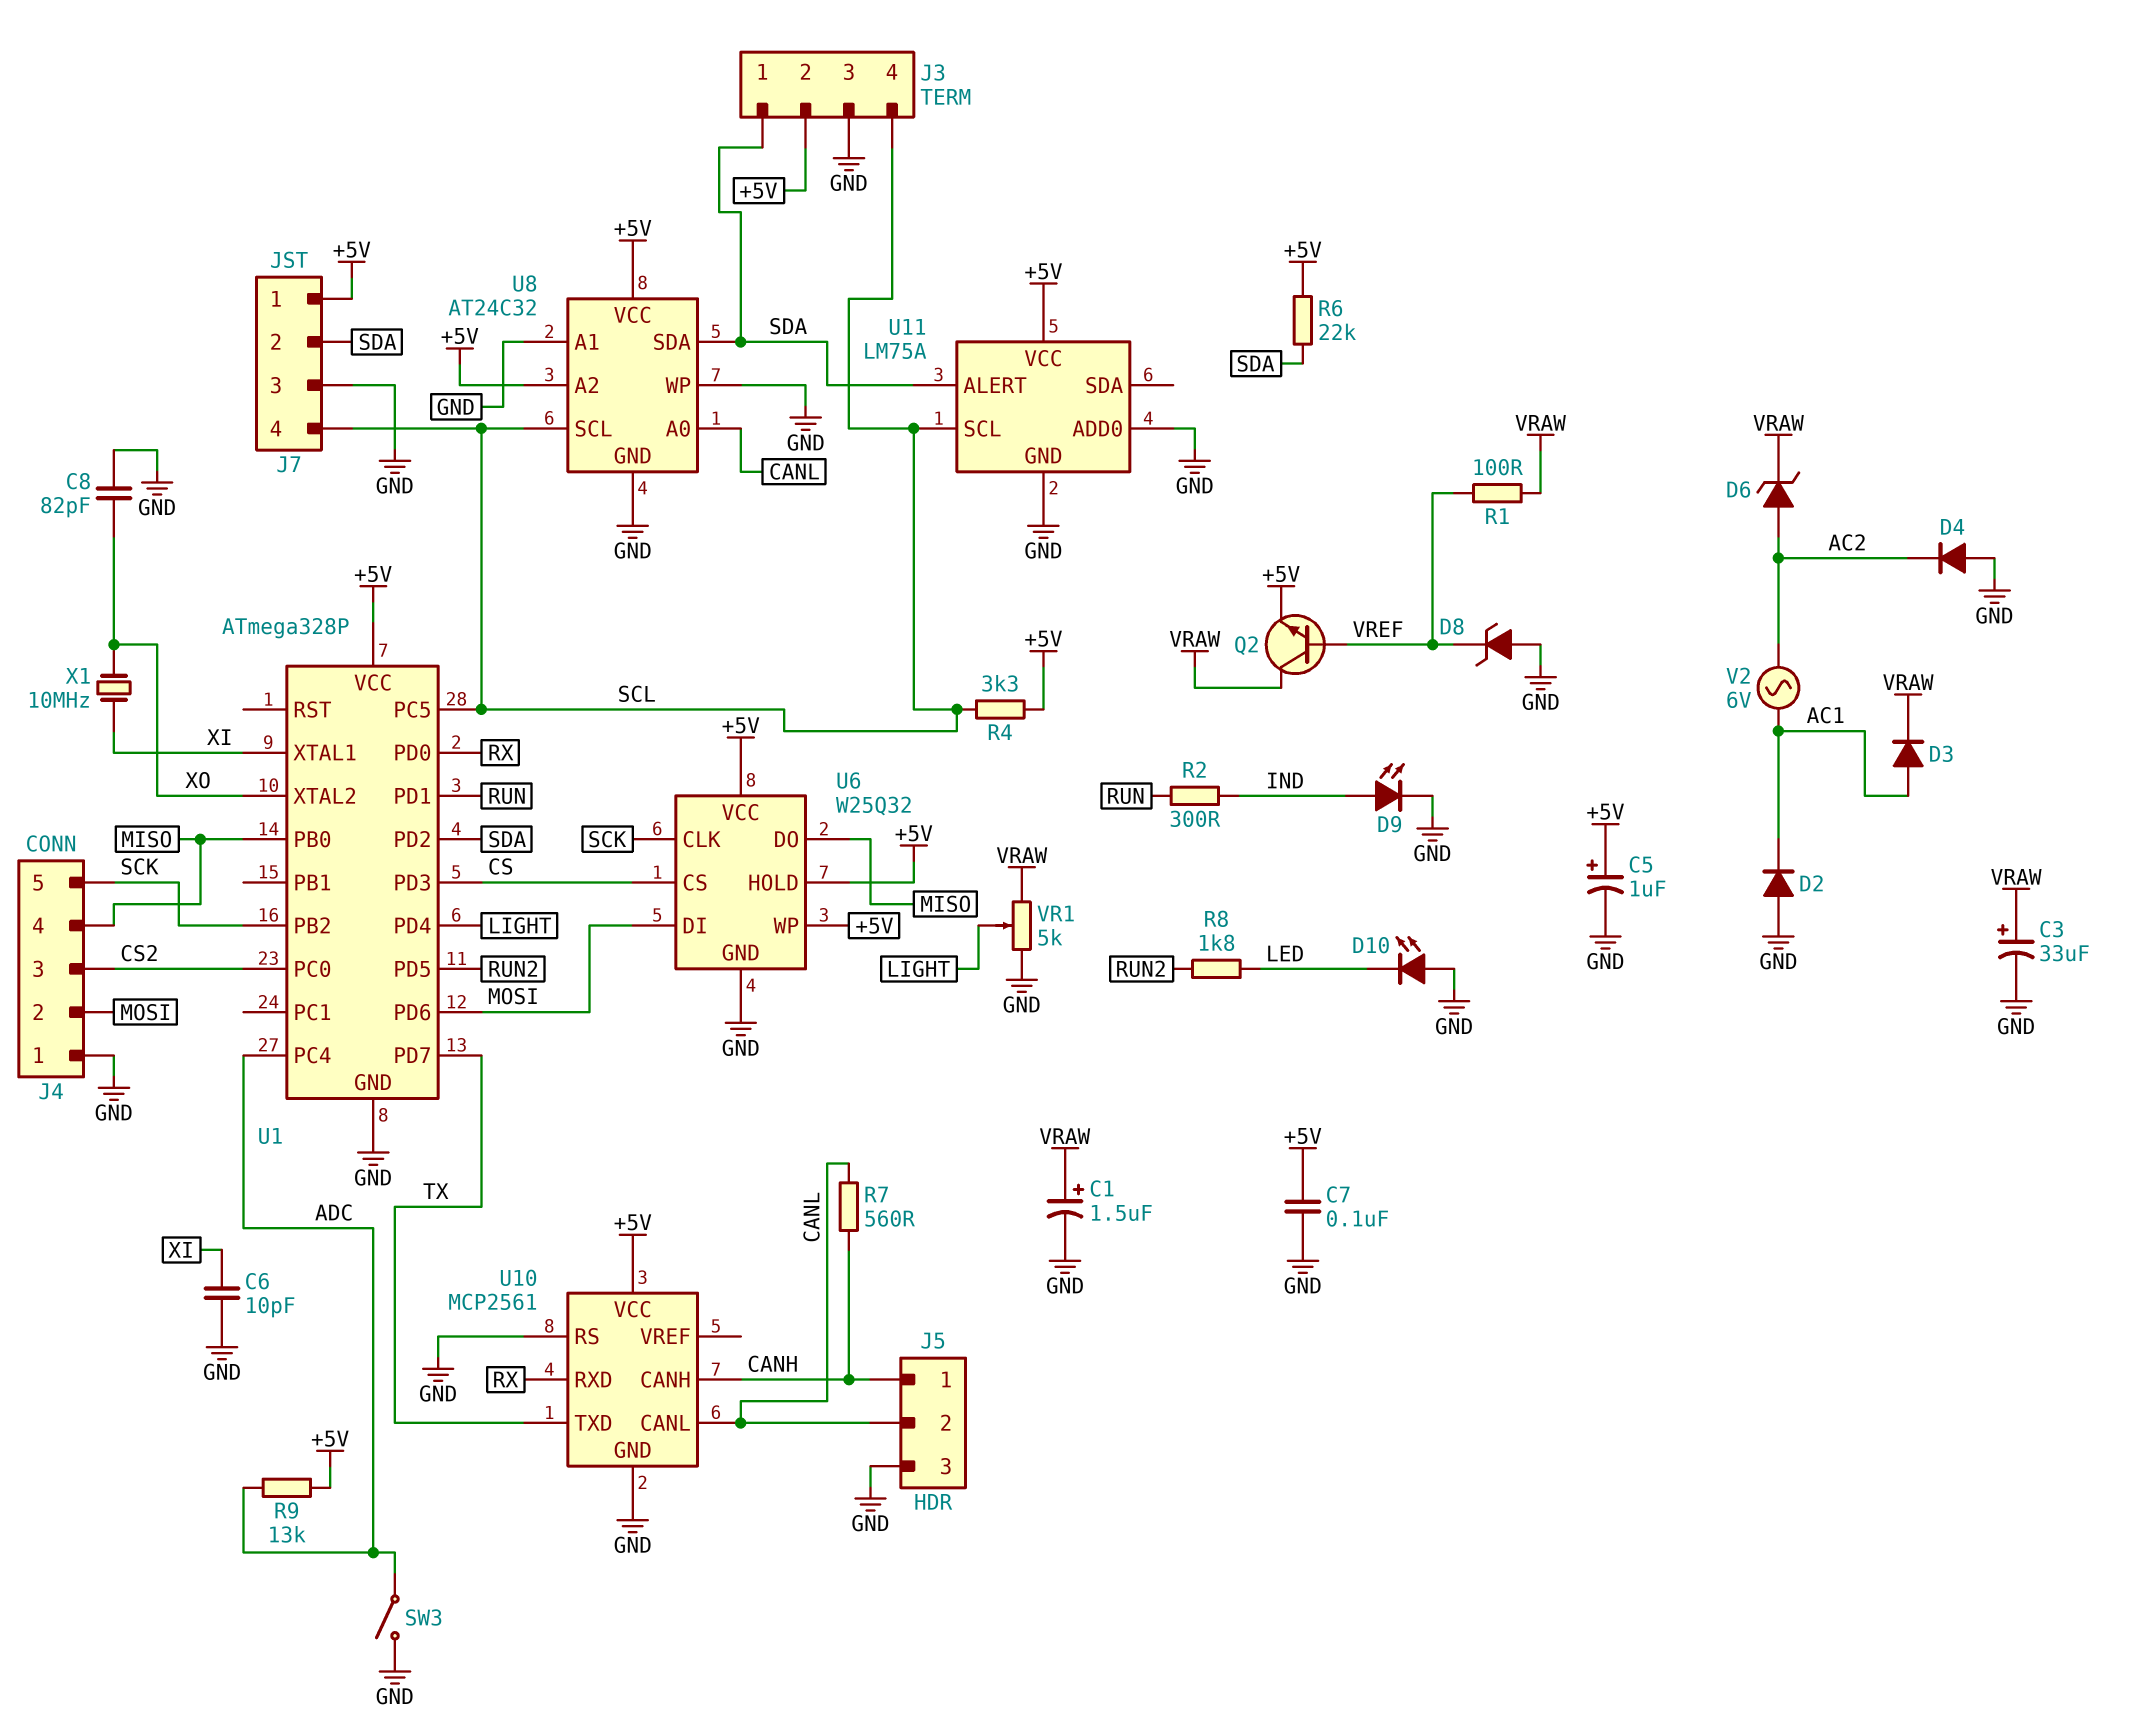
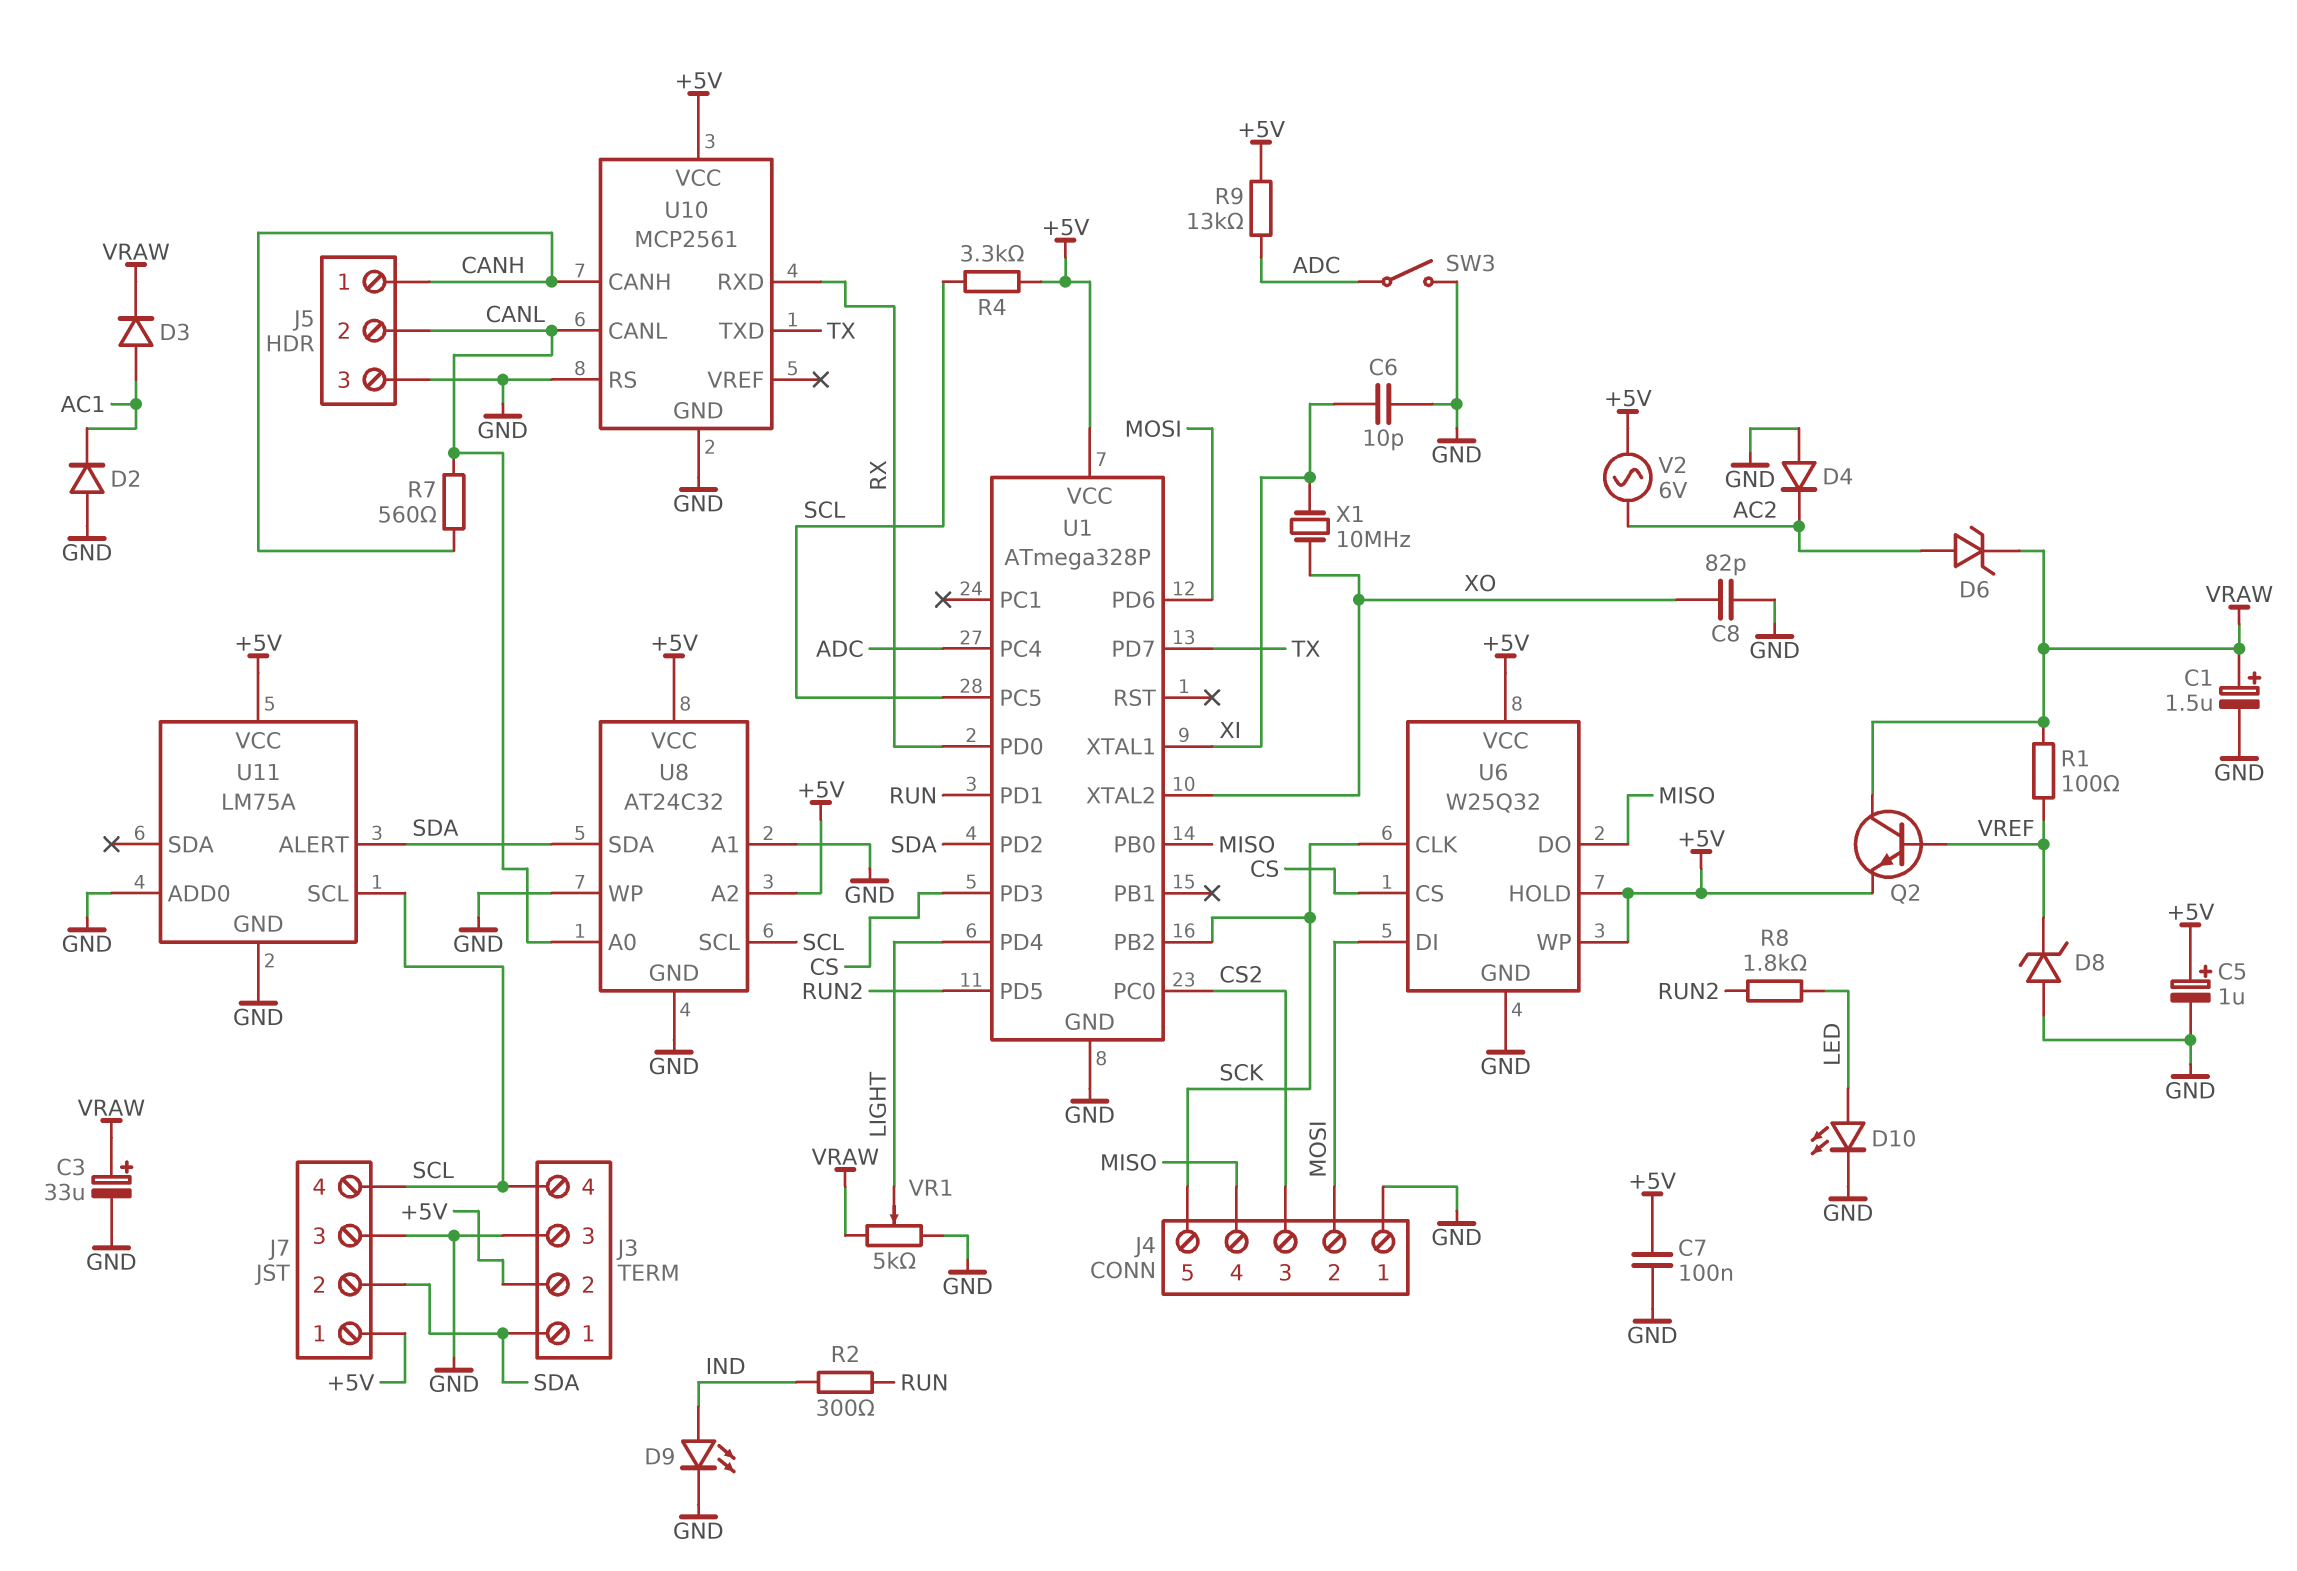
D10: LED (A GND, K LED) -> LED (A LED, K GND)
R6: 22k (+5V, SDA) -> none
V2: AC 6V (AC1, AC2) -> AC 6V (+5V, AC2)

